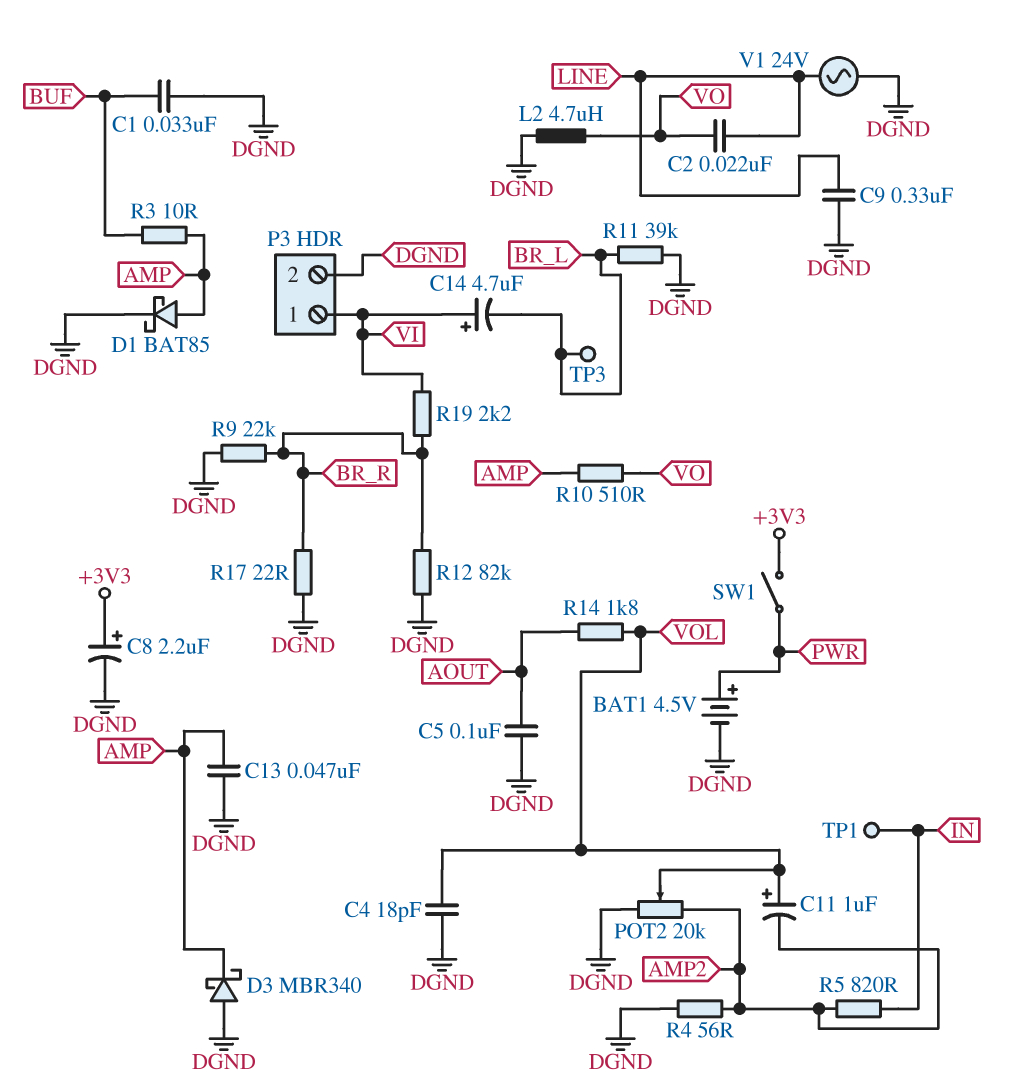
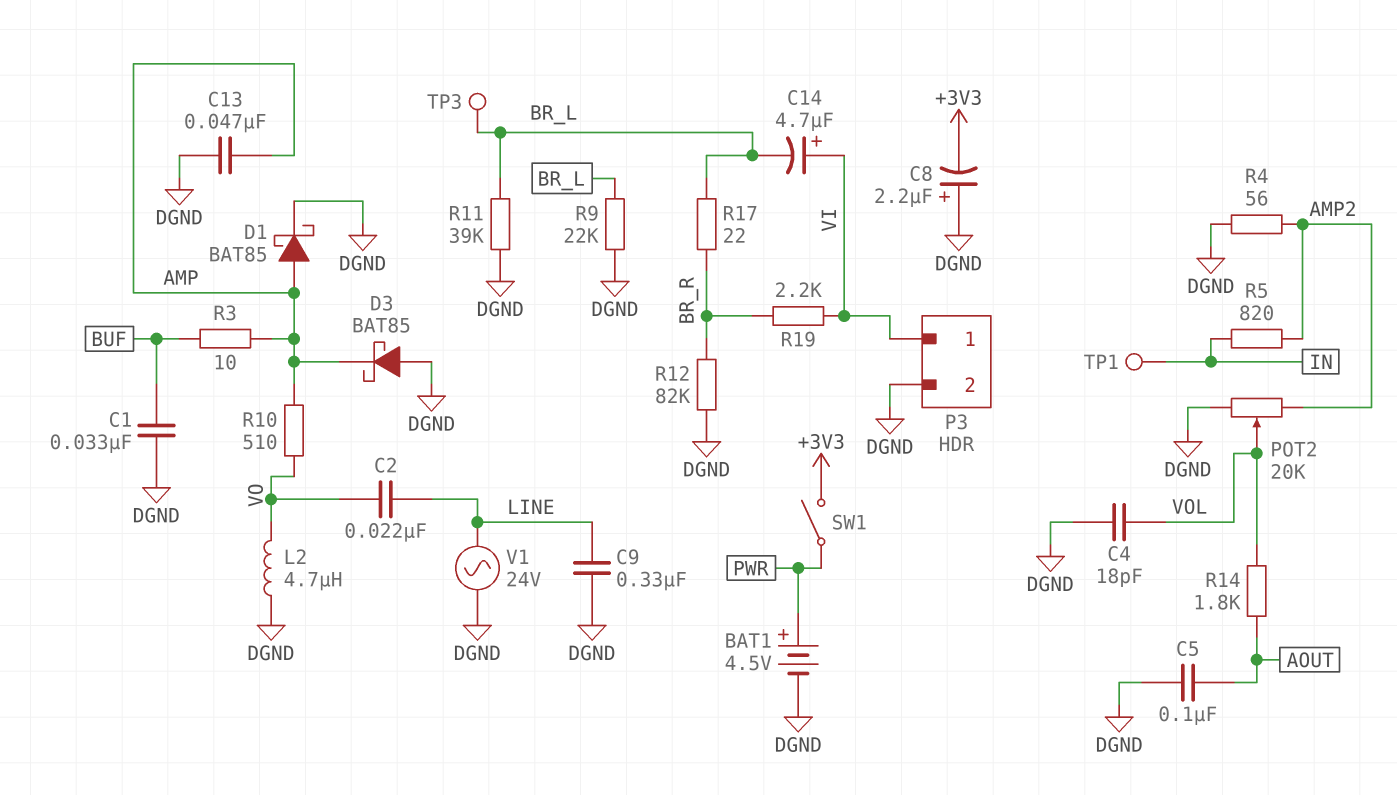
C8: 2.2uF (plus +3V3, minus DGND) -> 2.2uF (plus DGND, minus +3V3)
C11: 1uF (plus VOL, minus AMP2) -> none
D3: schottky MBR340 (A DGND, K AMP) -> schottky BAT85 (A DGND, K AMP)
R9: 22k (BR_R, DGND) -> 22k (BR_L, DGND)
R17: 22 (BR_R, DGND) -> 22 (BR_L, BR_R)

